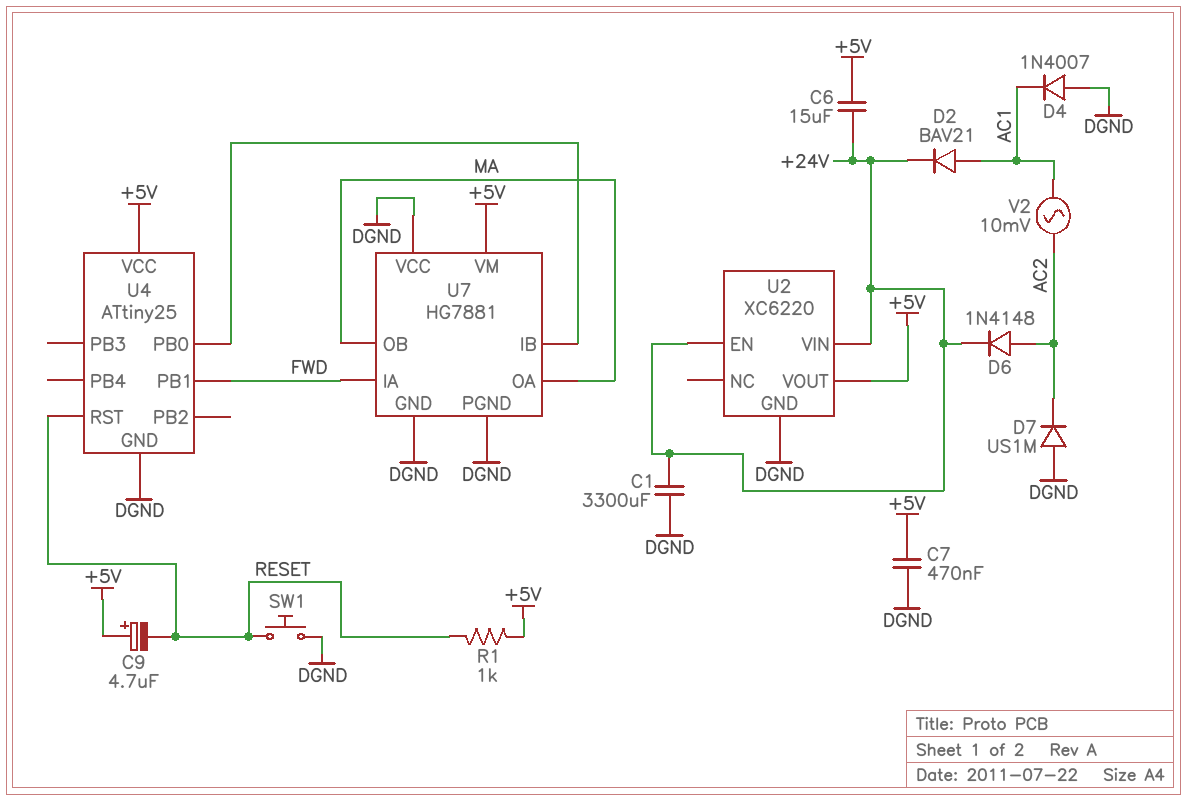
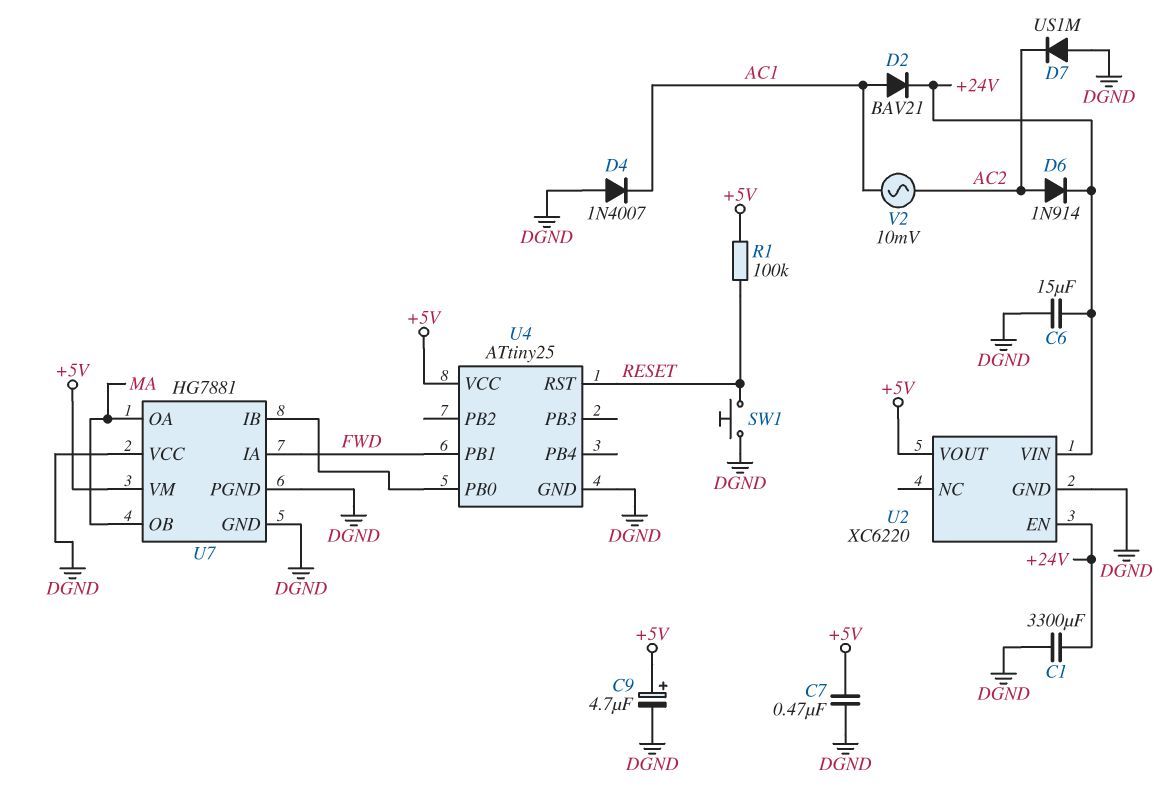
C6: 15uF (+5V, +24V) -> 15uF (+24V, DGND)
C9: 4.7uF (plus +5V, minus RESET) -> 4.7uF (plus +5V, minus DGND)
D6: diode 1N4148 (A AC2, K +24V) -> diode 1N914 (A AC2, K +24V)
R1: 1k (+5V, RESET) -> 100k (+5V, RESET)

